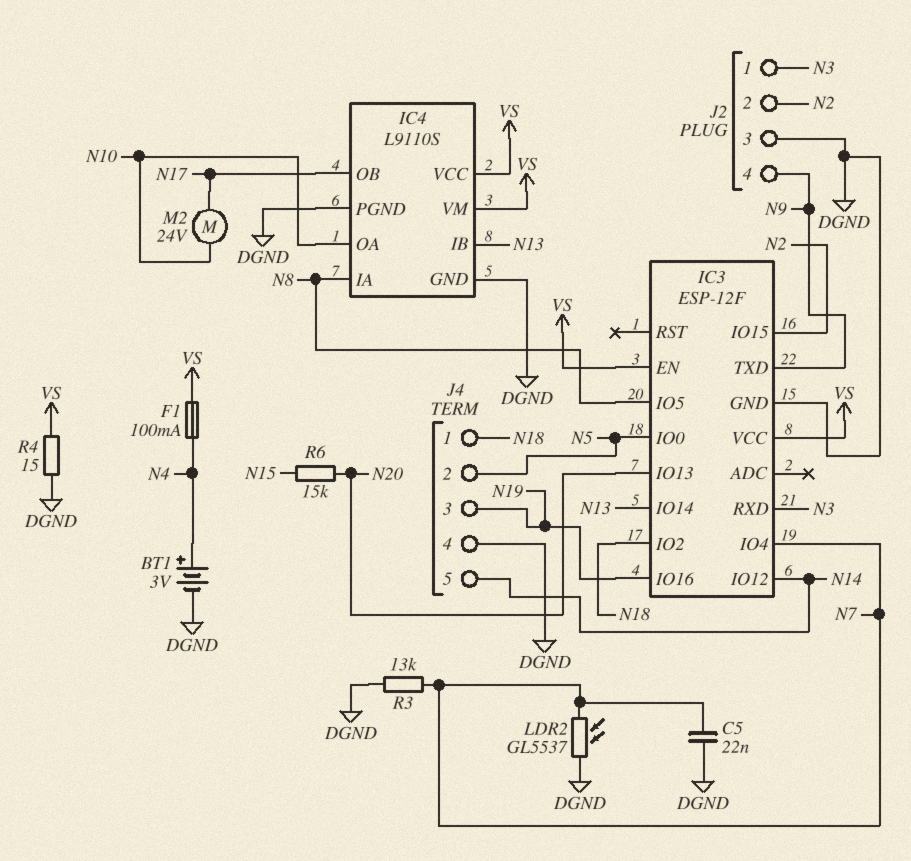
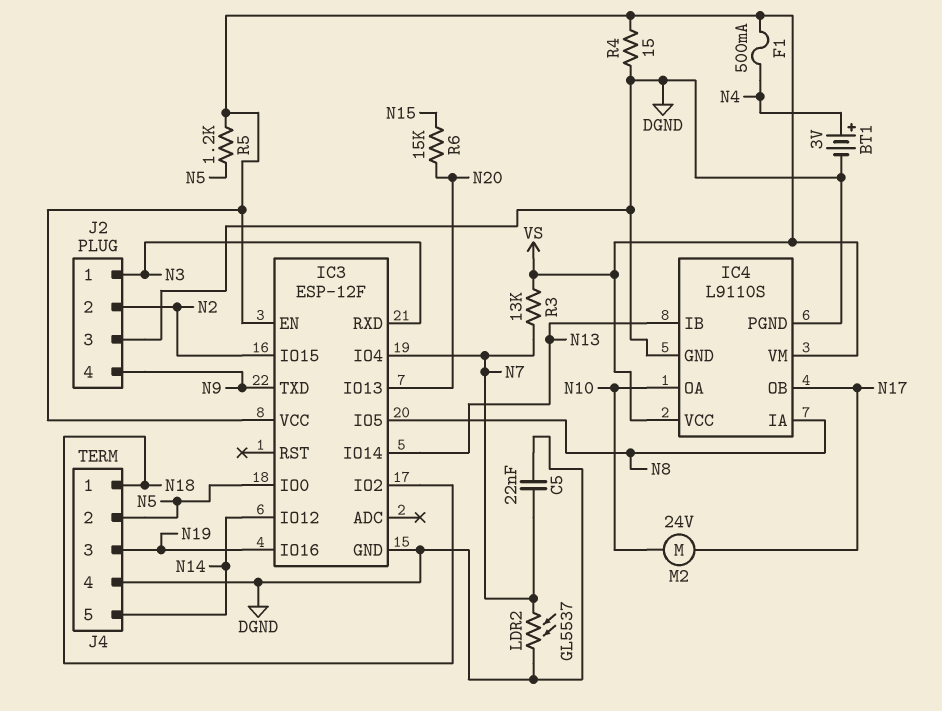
F1: 100mA (N4, VS) -> 500mA (N4, VS)
R3: 13k (DGND, N7) -> 13k (N7, VS)
R5: none -> 1.2k (N5, VS)

